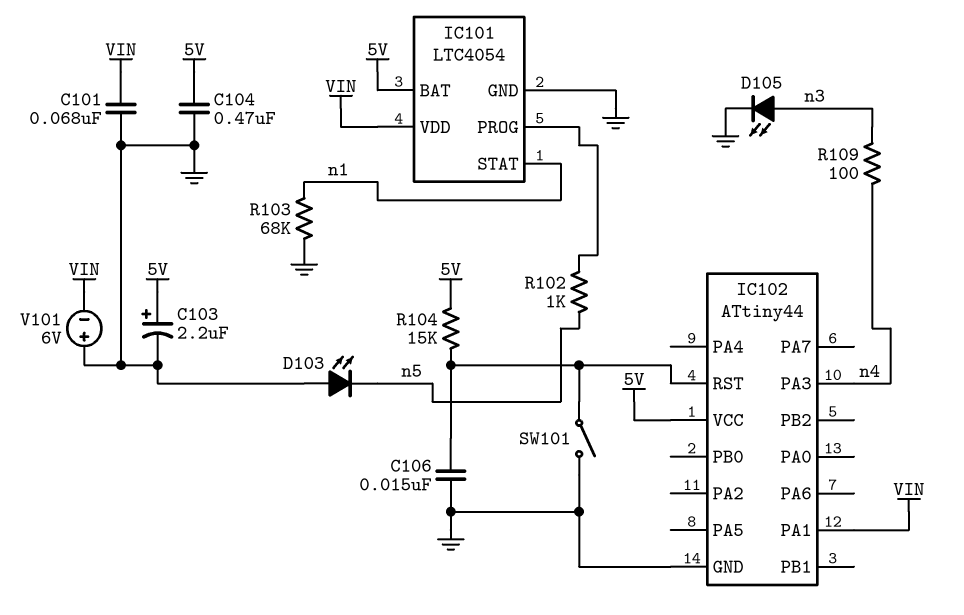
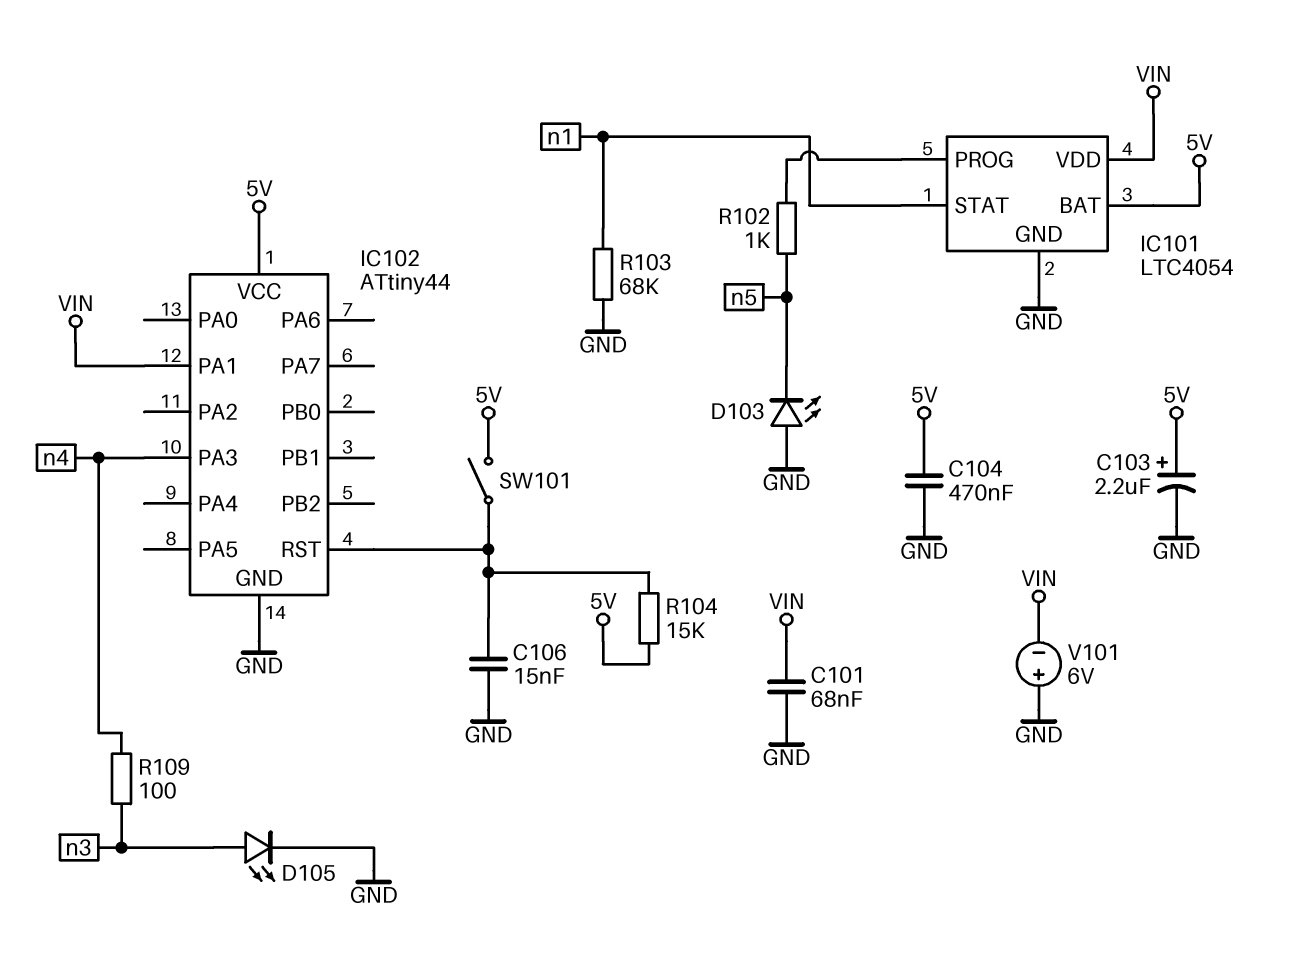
SW101: switch (GND, IC102/RST) -> switch (5V, IC102/RST)

